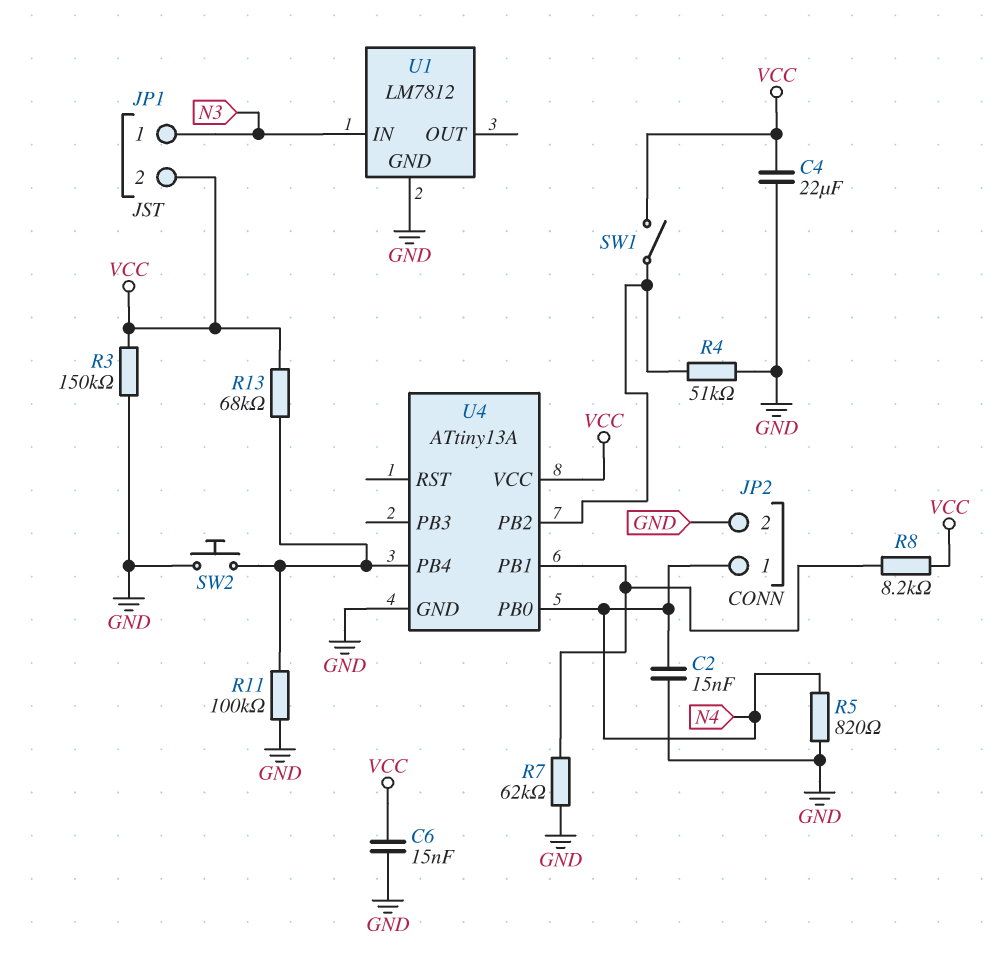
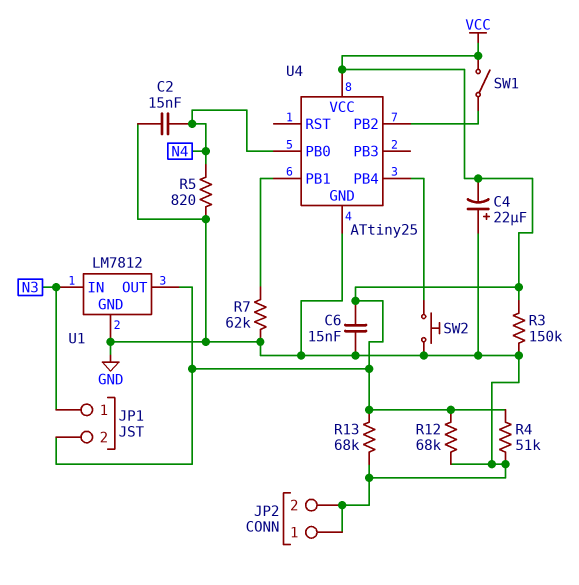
C4: 22uF (GND, VCC) -> 22uF (plus GND, minus VCC)
JP2 pin 1: N4 -> GND
R4: 51k (GND, U4/PB2) -> 51k (GND, VCC)
R8: 8.2k (U4/PB1, VCC) -> none
R11: 100k (GND, U4/PB4) -> none
R12: none -> 68k (GND, VCC)
R13: 68k (U4/PB4, VCC) -> 68k (GND, VCC)
U1 pin OUT: none -> VCC
U4: ATtiny13A -> ATtiny25

